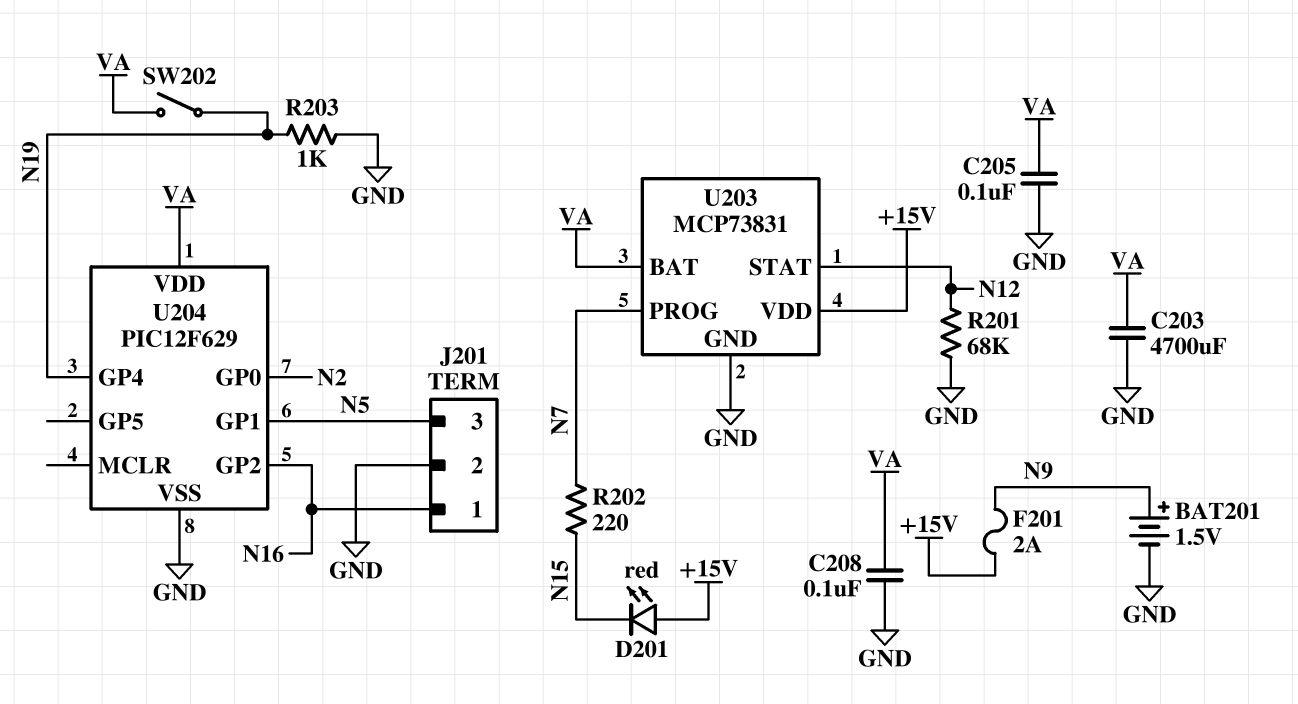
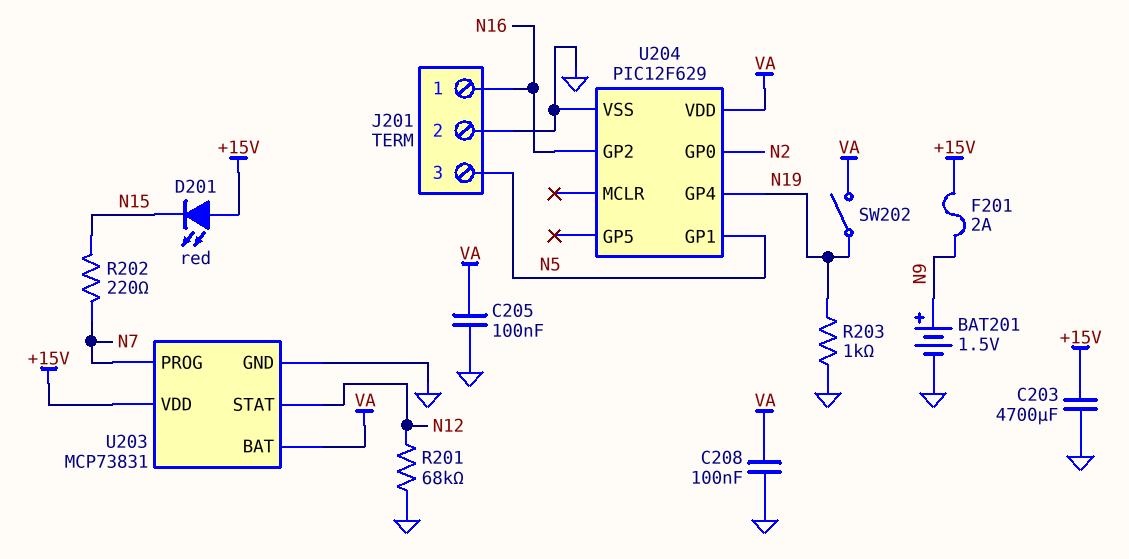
C203: 4700uF (GND, VA) -> 4700uF (+15V, GND)

